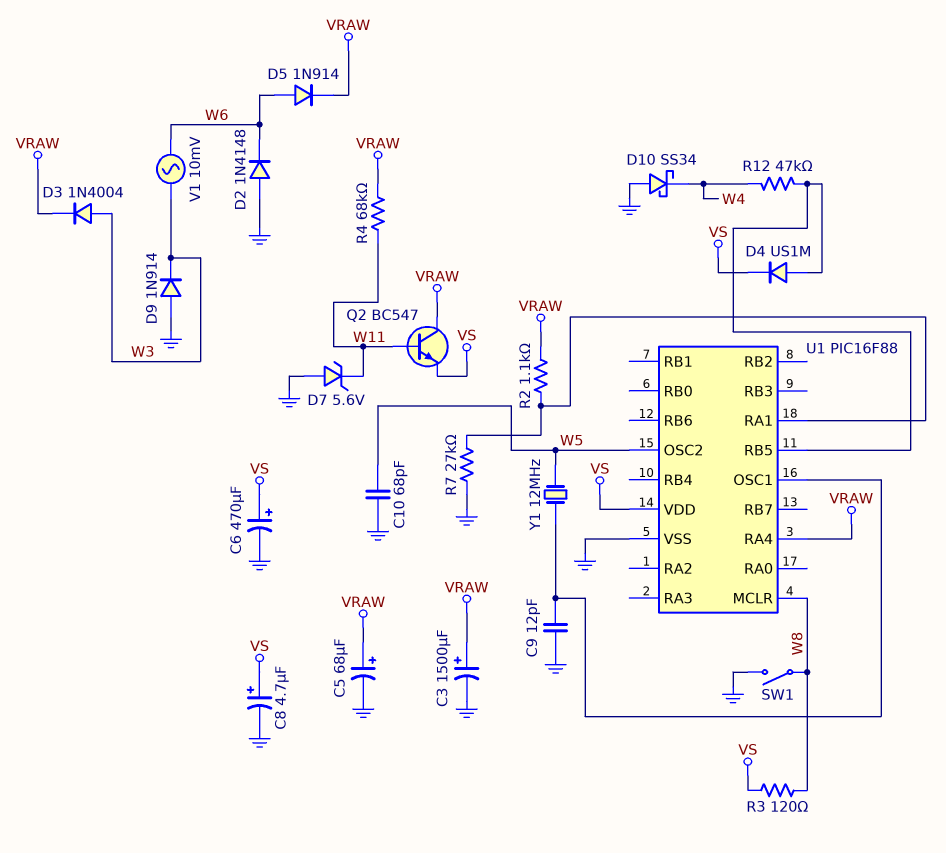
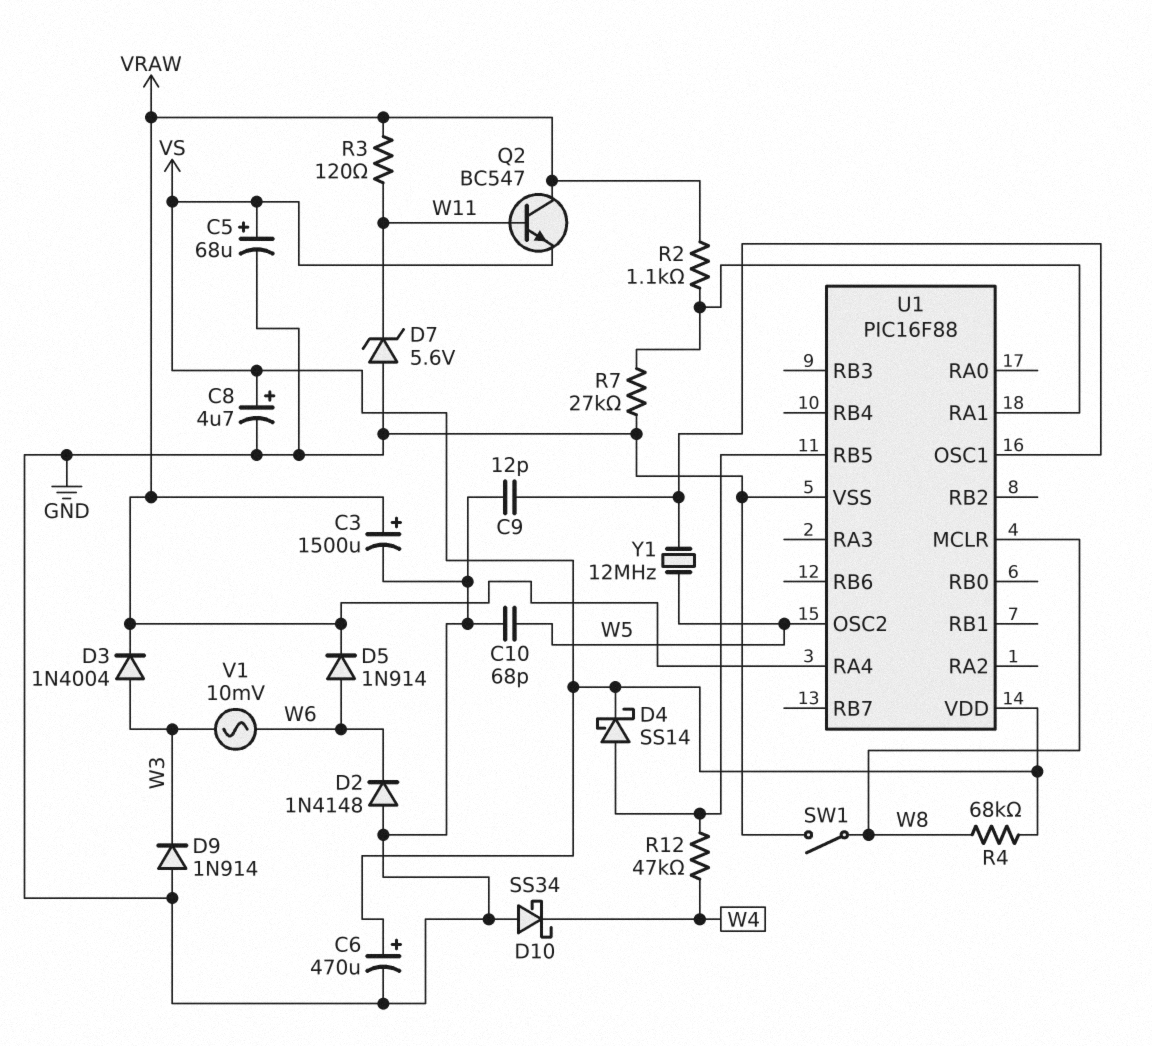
C5: 68uF (plus VRAW, minus GND) -> 68uF (plus VS, minus GND)
D4: diode US1M (A U1/RB5, K VS) -> schottky SS14 (A U1/RB5, K VS)
R3: 120 (VS, W8) -> 120 (VRAW, W11)
R4: 68k (VRAW, W11) -> 68k (VS, W8)

